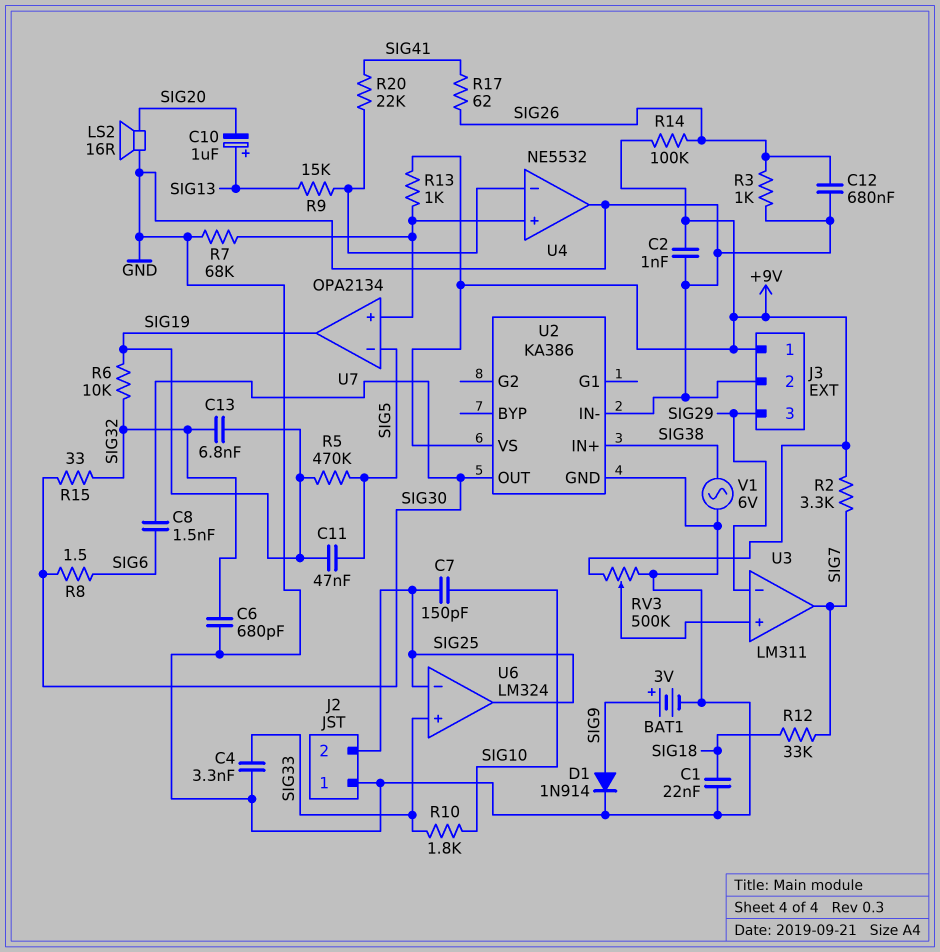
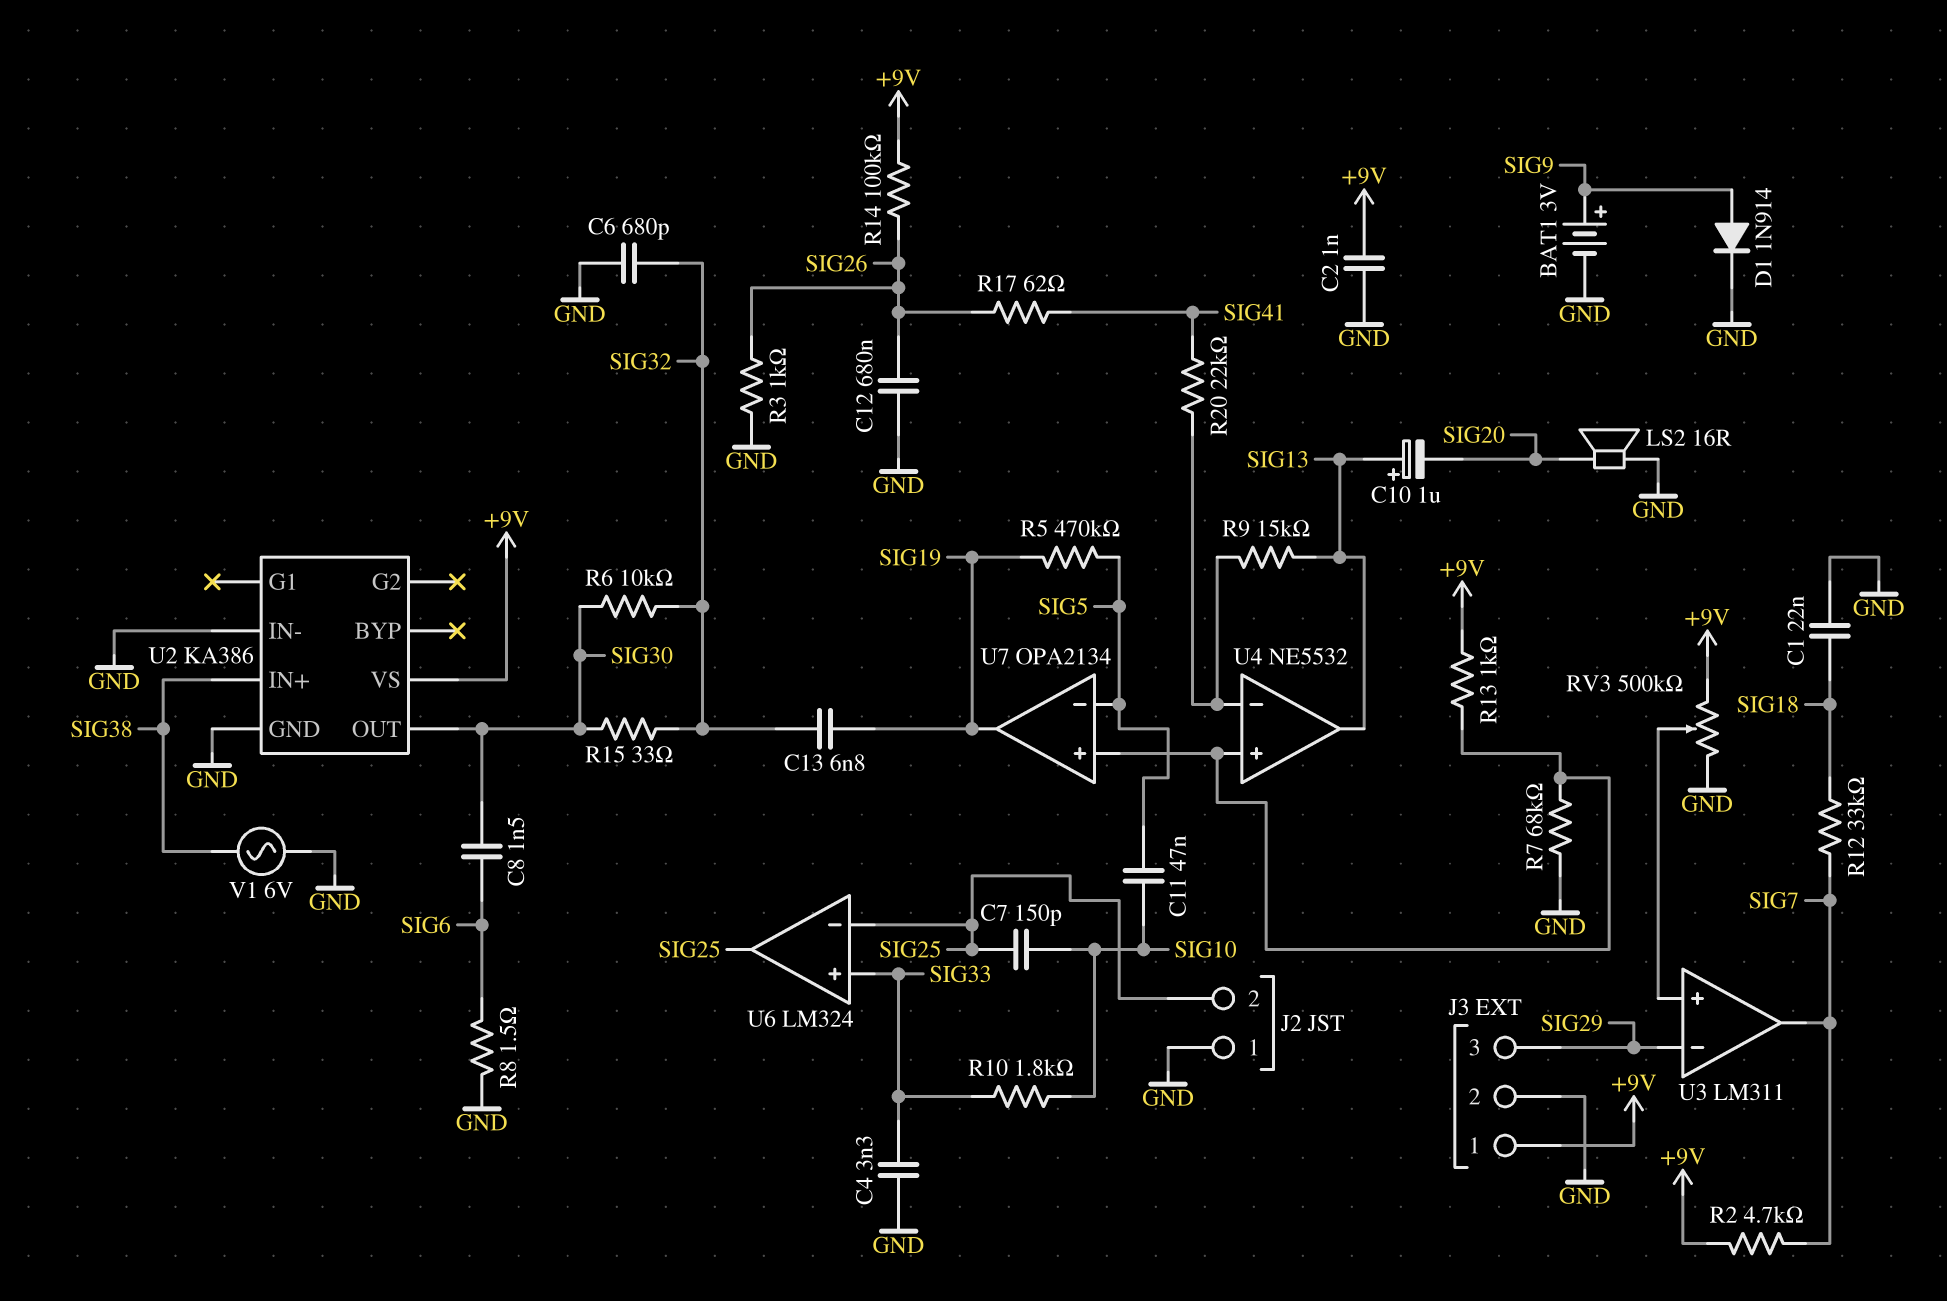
C11: 47nF (SIG5, SIG19) -> 47nF (SIG5, SIG10)
R2: 3.3k (+9V, SIG7) -> 4.7k (+9V, SIG7)
R6: 10k (SIG19, SIG32) -> 10k (SIG30, SIG32)
R8: 1.5 (SIG6, SIG30) -> 1.5 (GND, SIG6)
U4 pin out: GND -> SIG13

